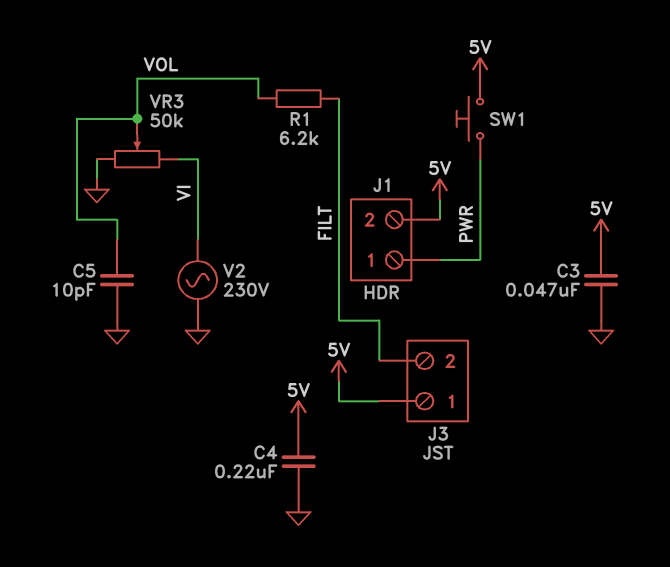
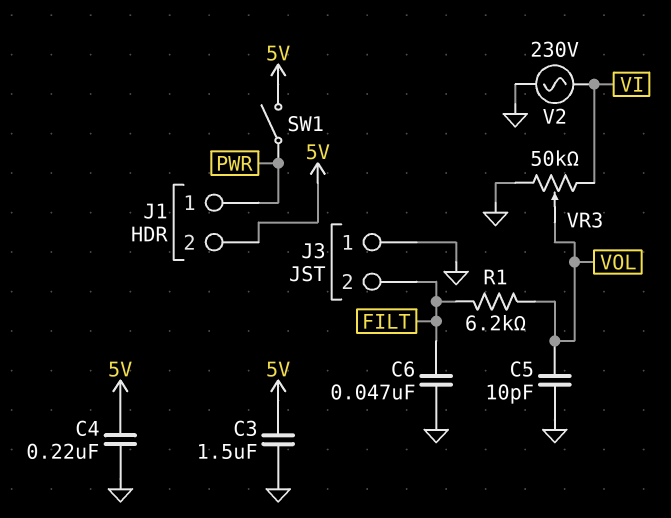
C3: 47nF (5V, GND) -> 1.5uF (5V, GND)
C6: none -> 47nF (FILT, GND)
J3 pin 1: 5V -> GND
SW1: button (5V, PWR) -> switch (5V, PWR)

